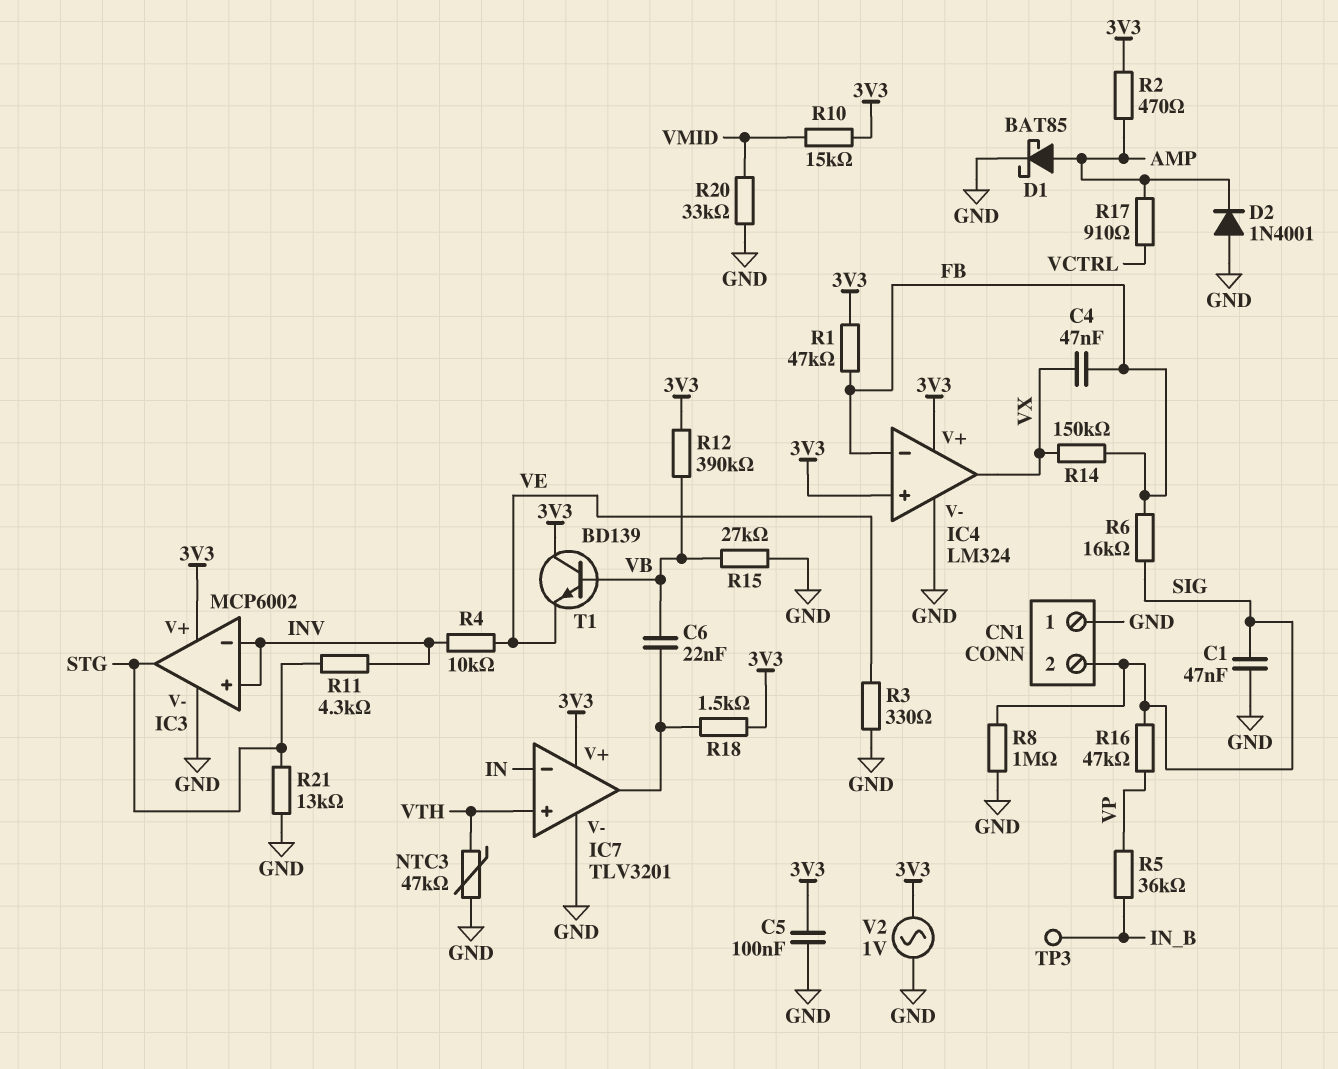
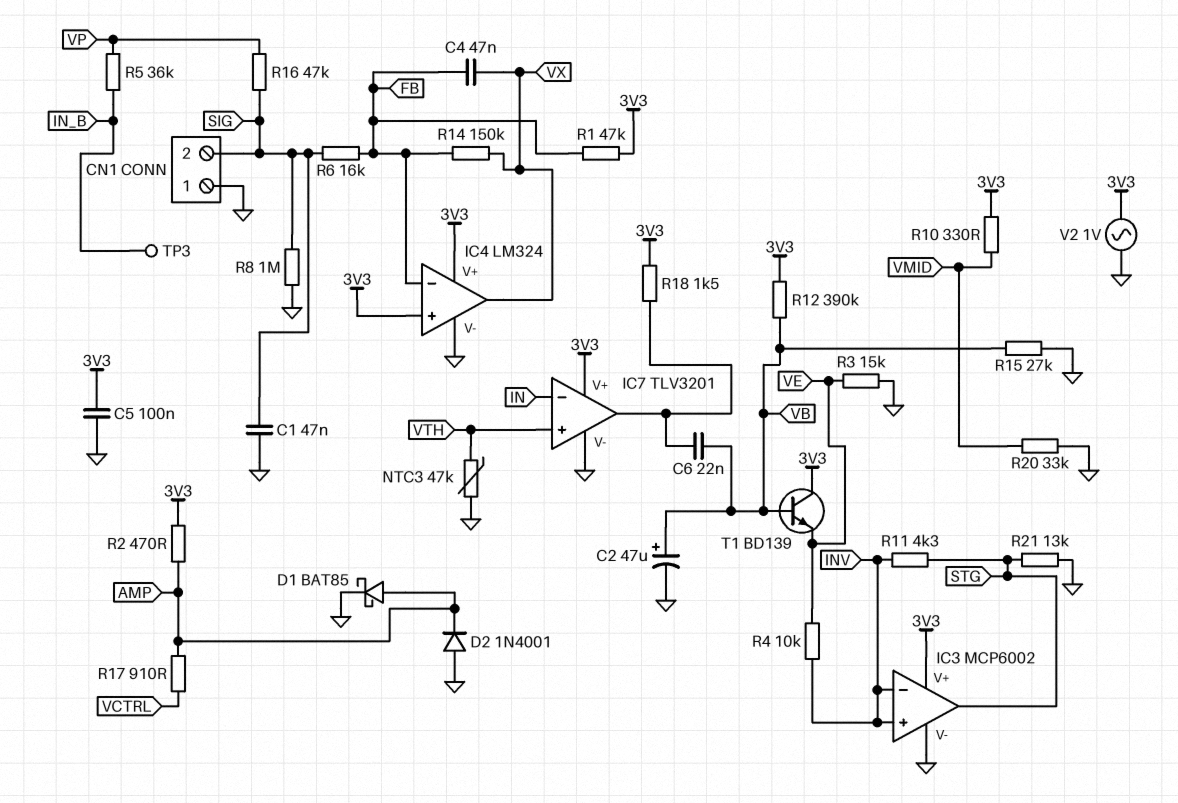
C2: none -> 47uF (plus VB, minus GND)
R3: 330 (GND, VE) -> 15k (GND, VE)
R10: 15k (3V3, VMID) -> 330 (3V3, VMID)

